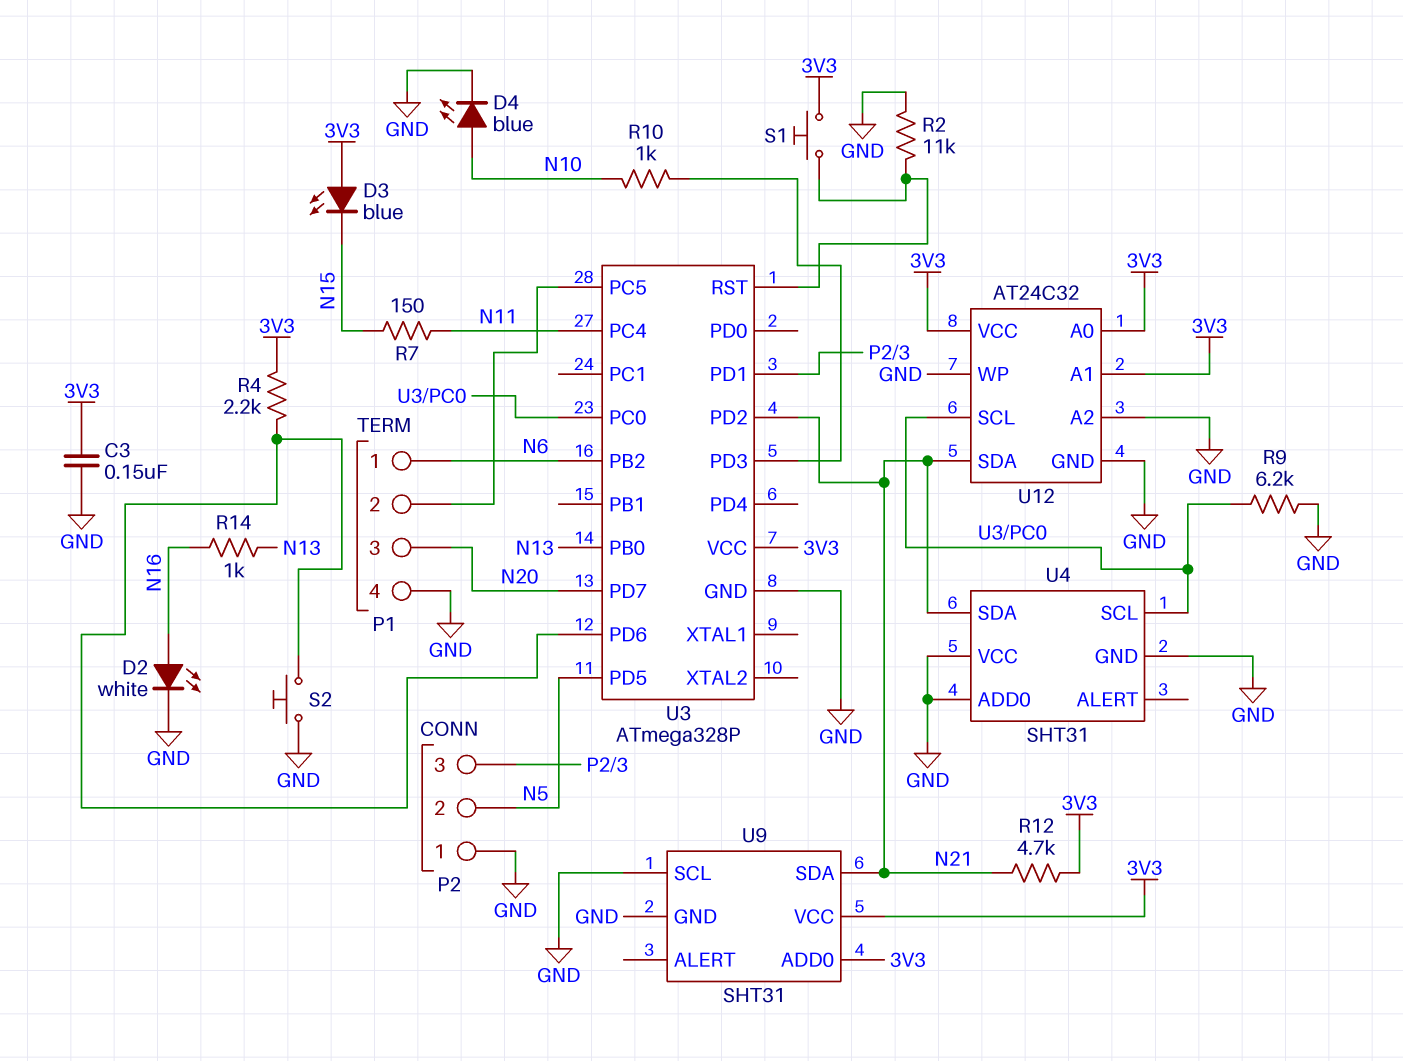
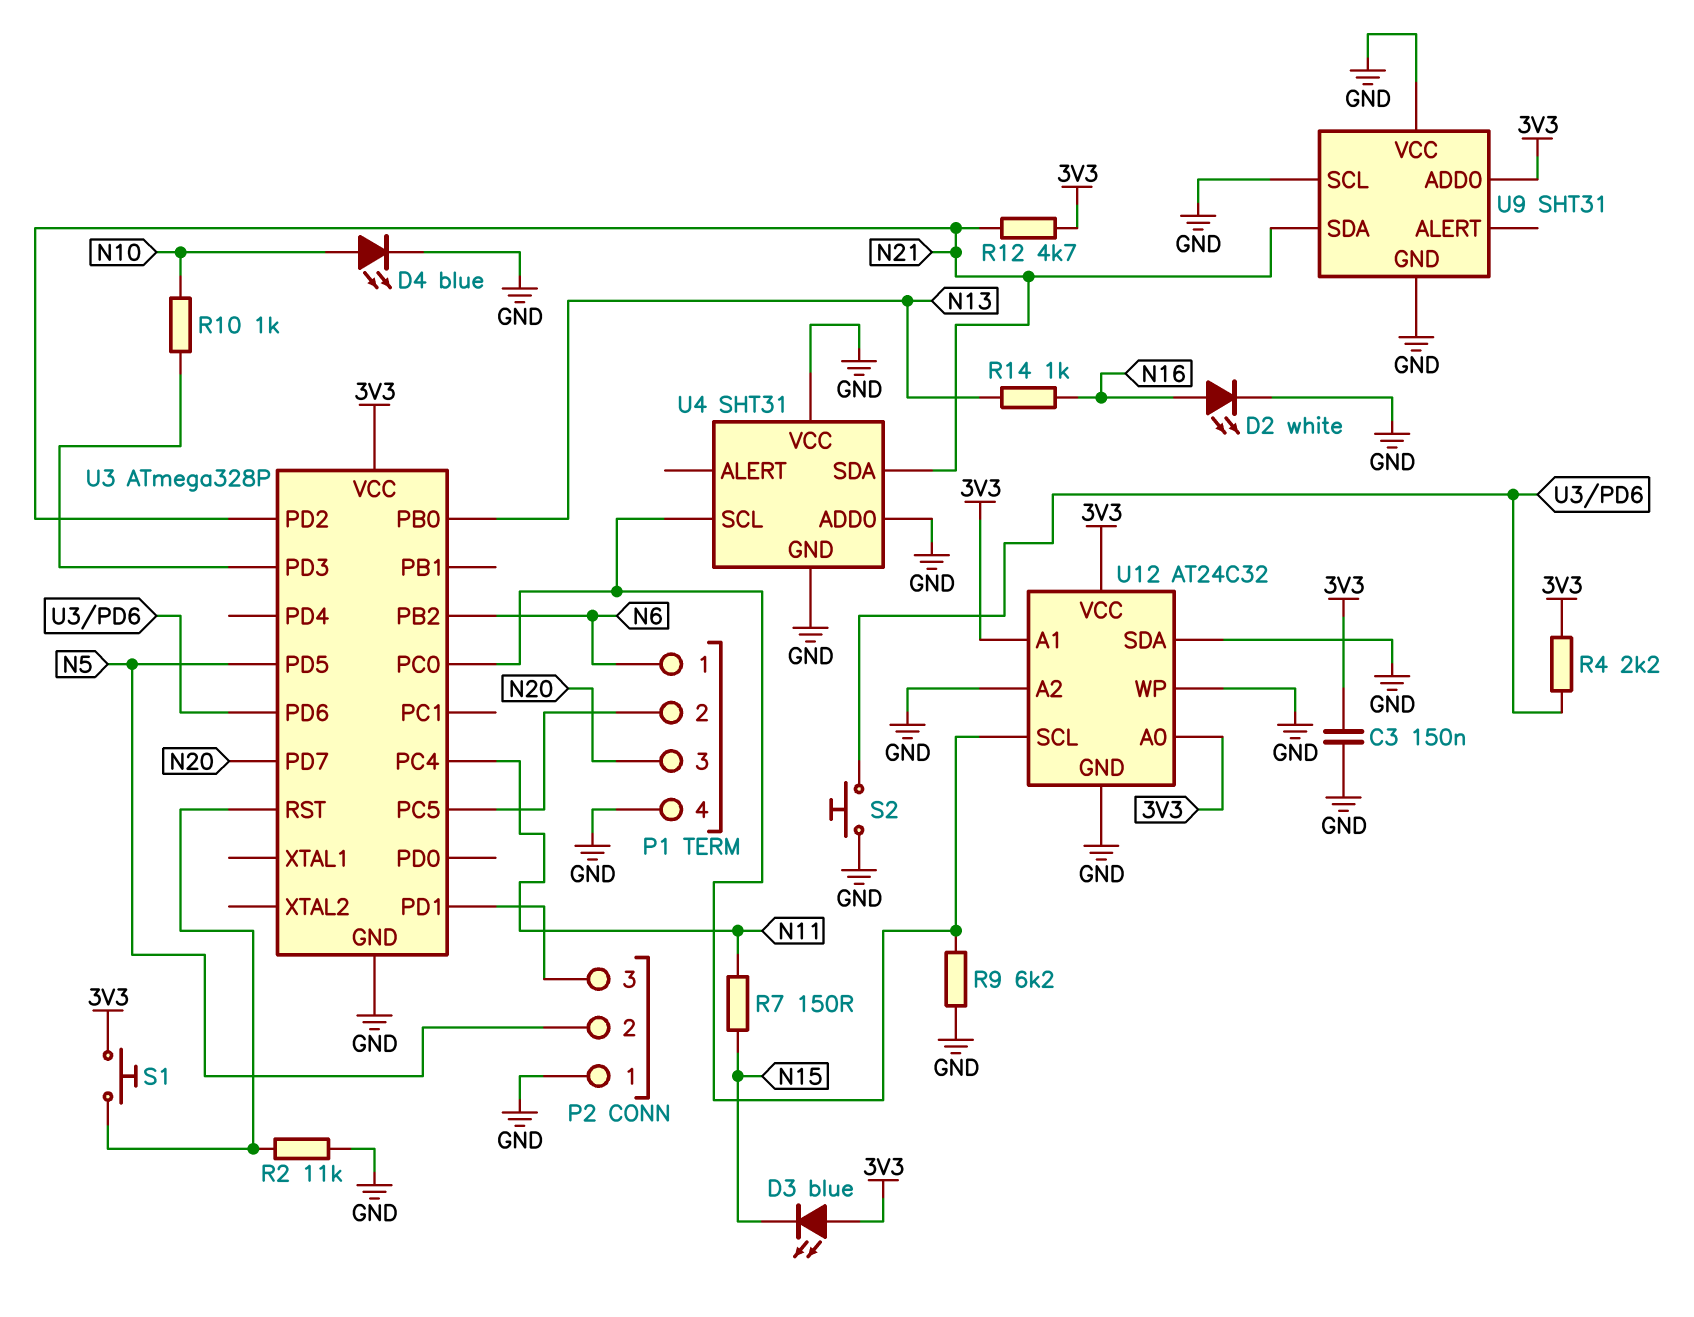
U9 pin VCC: 3V3 -> GND
U12 pin SDA: N21 -> GND

